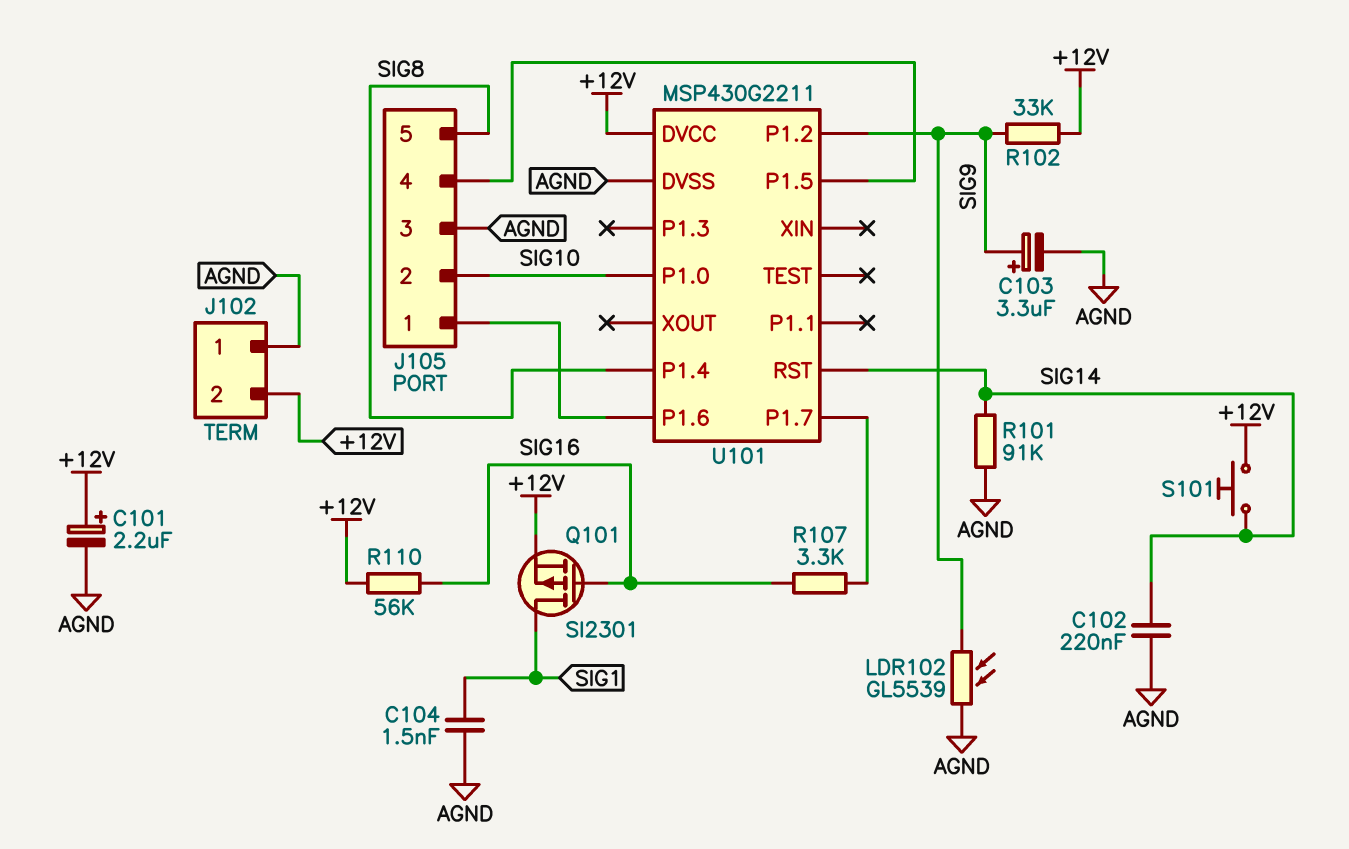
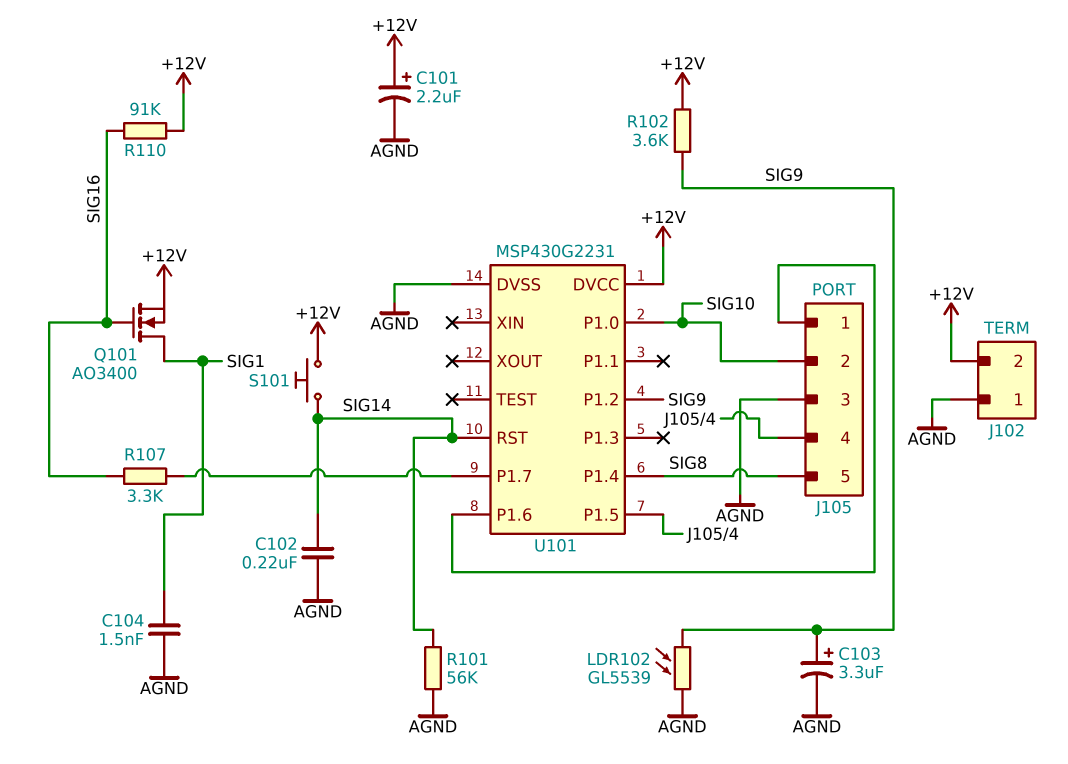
Q101: PMOS SI2301 (G SIG16, D SIG1, S +12V) -> NMOS AO3400 (G SIG16, D SIG1, S +12V)
R101: 91k (AGND, SIG14) -> 56k (AGND, SIG14)
R102: 33k (+12V, SIG9) -> 3.6k (+12V, SIG9)
R110: 56k (+12V, SIG16) -> 91k (+12V, SIG16)
U101: MSP430G2211 -> MSP430G2231

